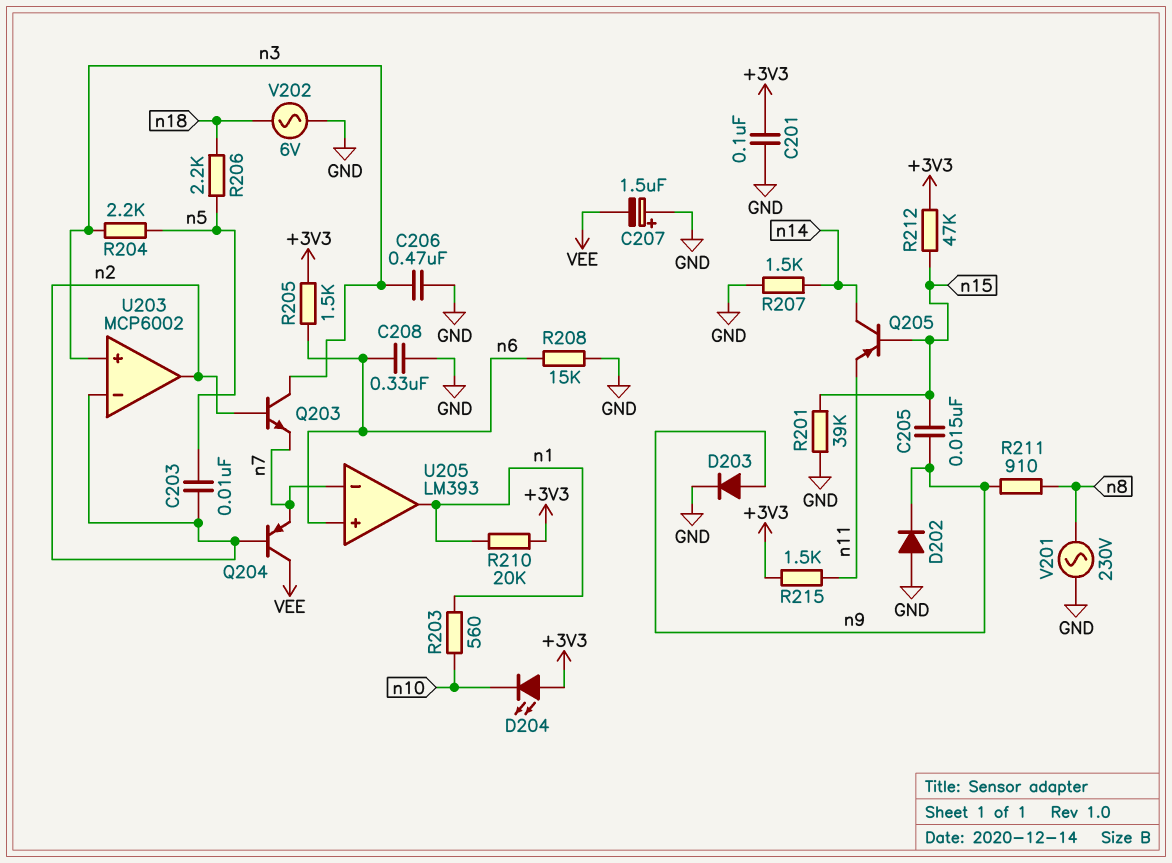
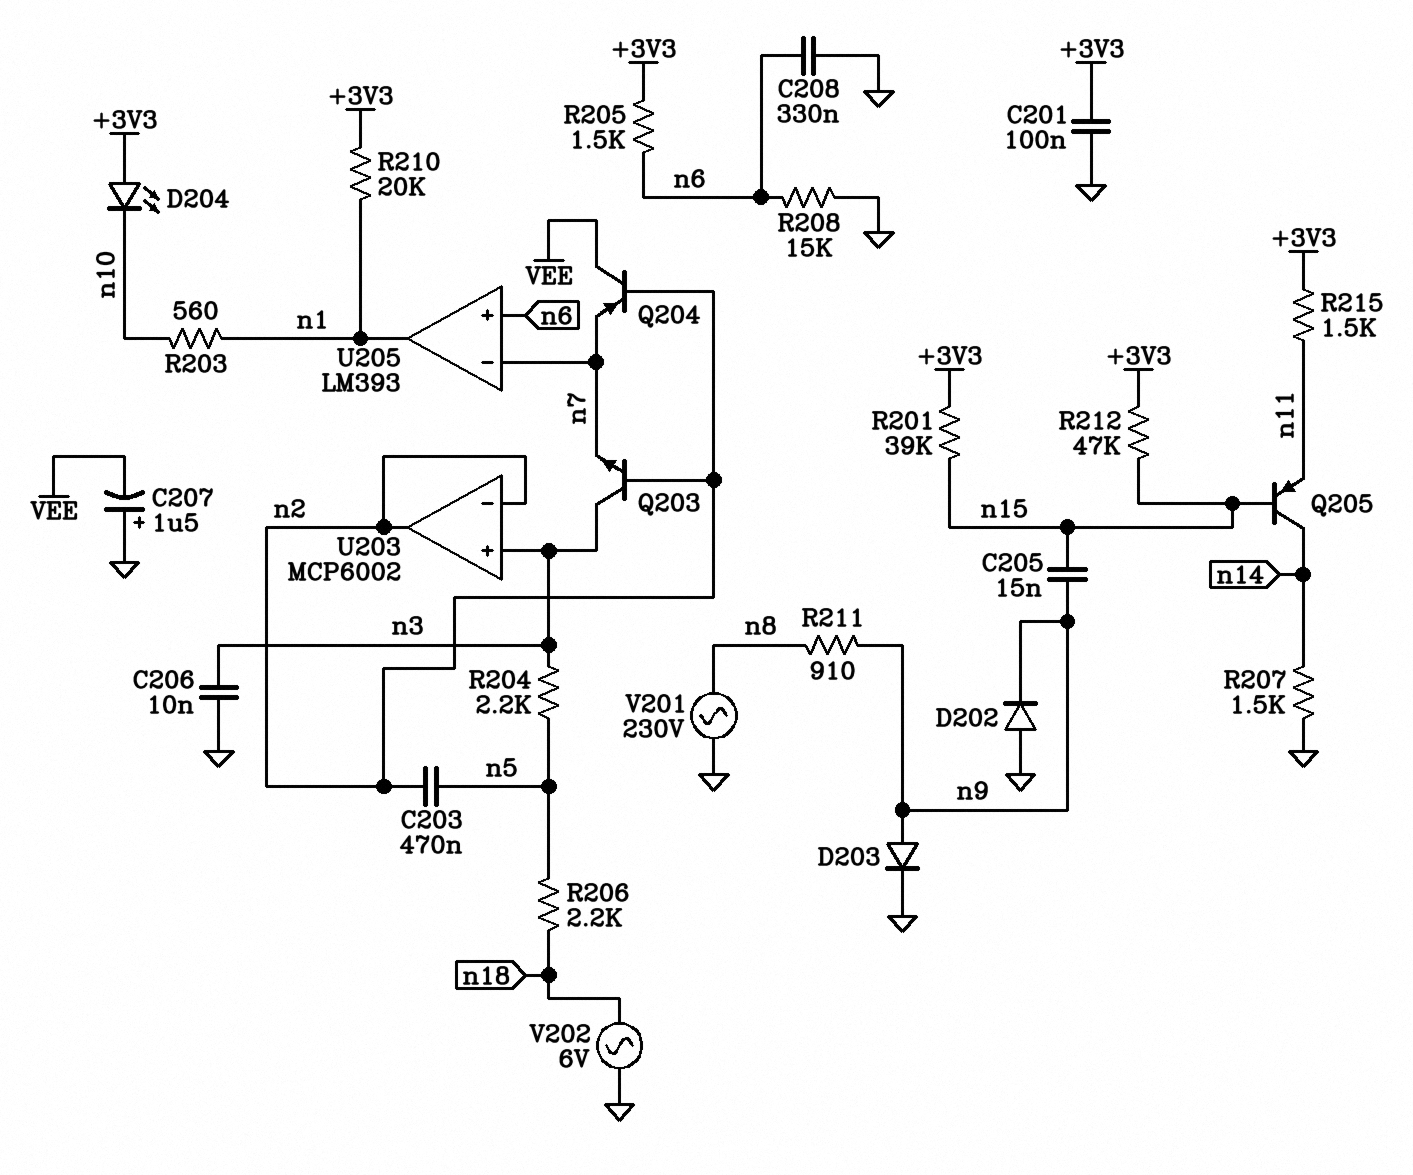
C203: 10nF (n2, n5) -> 470nF (n2, n5)
C206: 470nF (GND, n3) -> 10nF (GND, n3)
R201: 39k (GND, n15) -> 39k (+3V3, n15)

